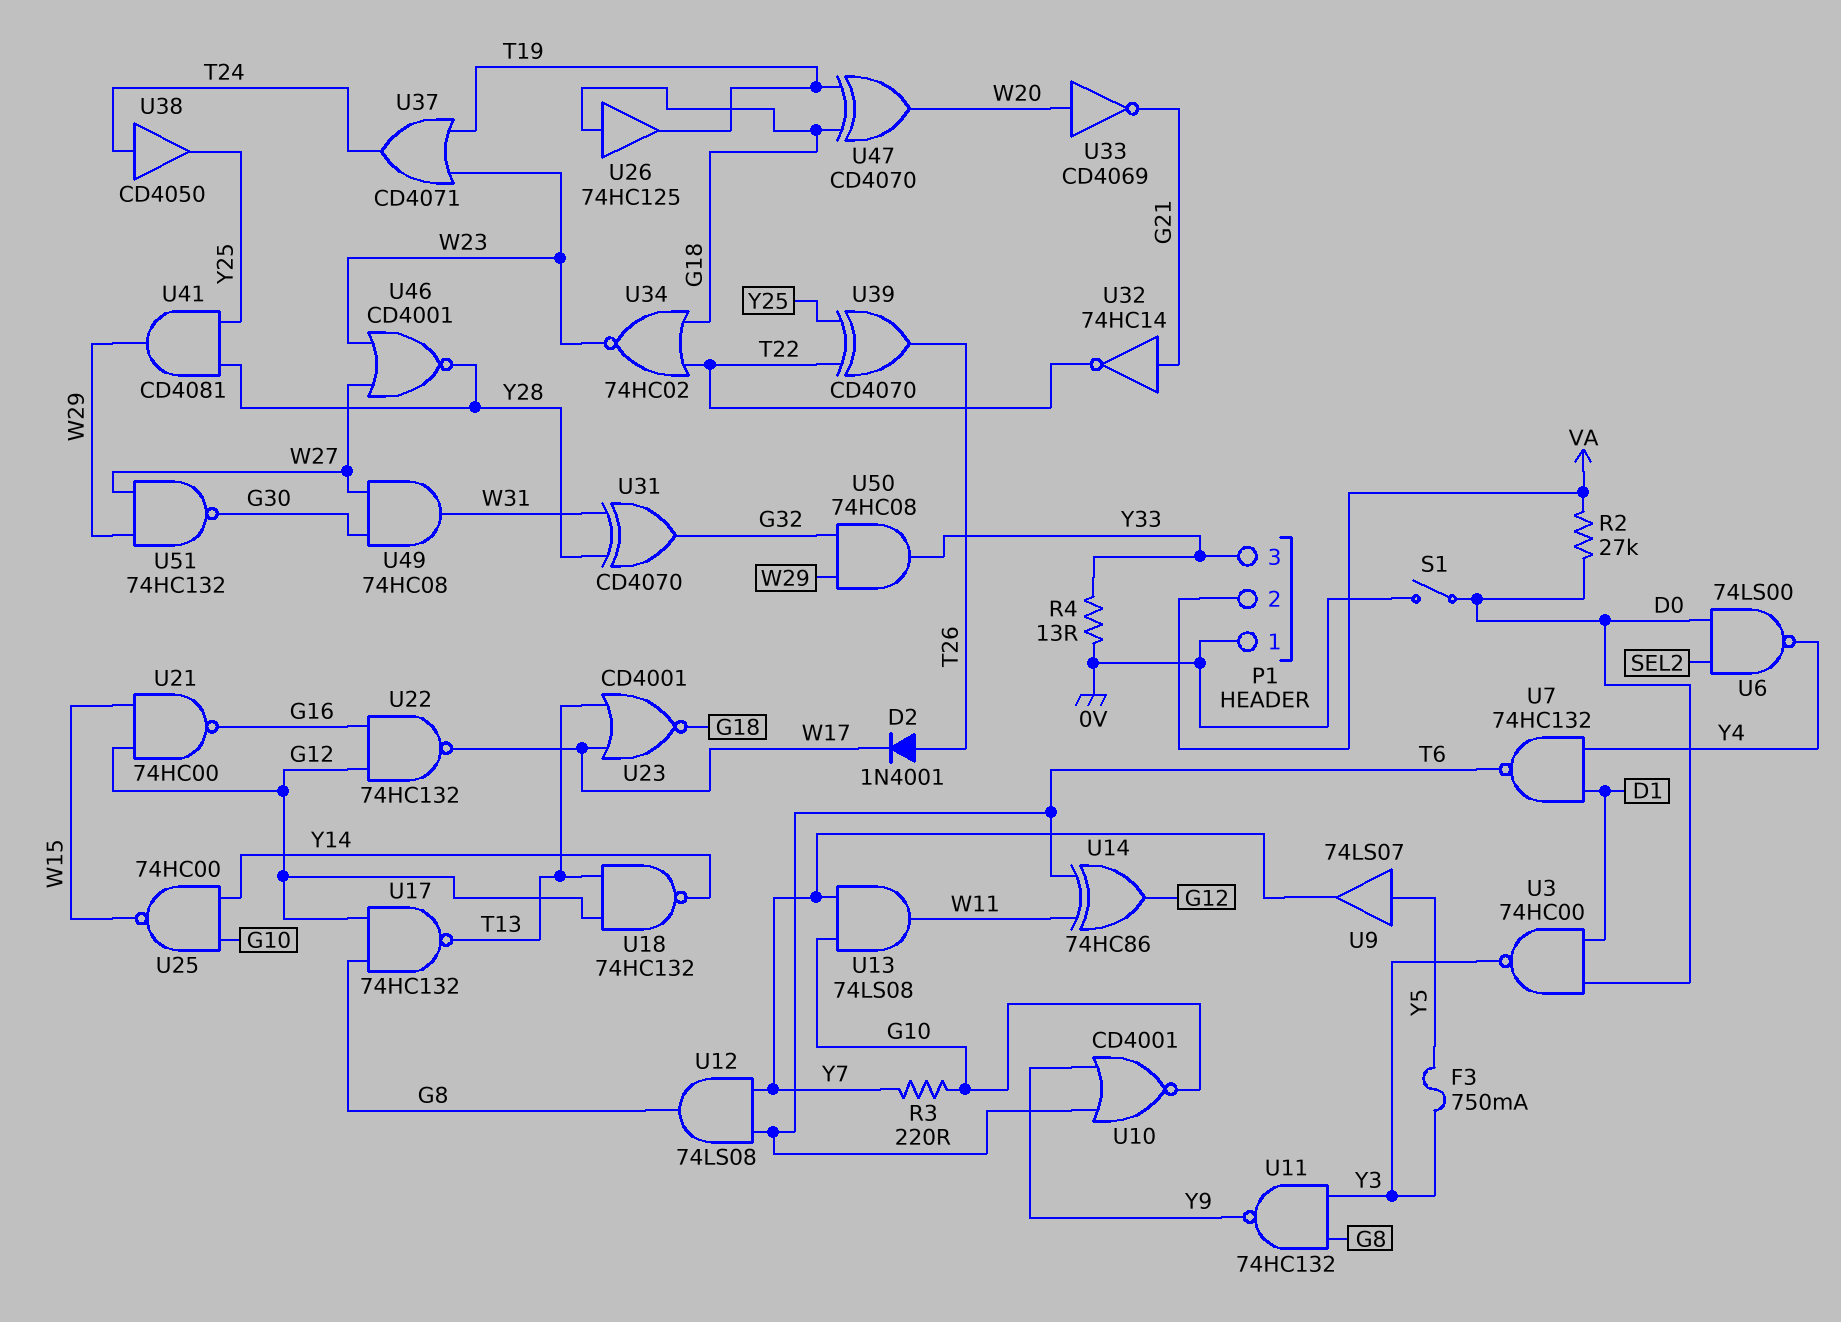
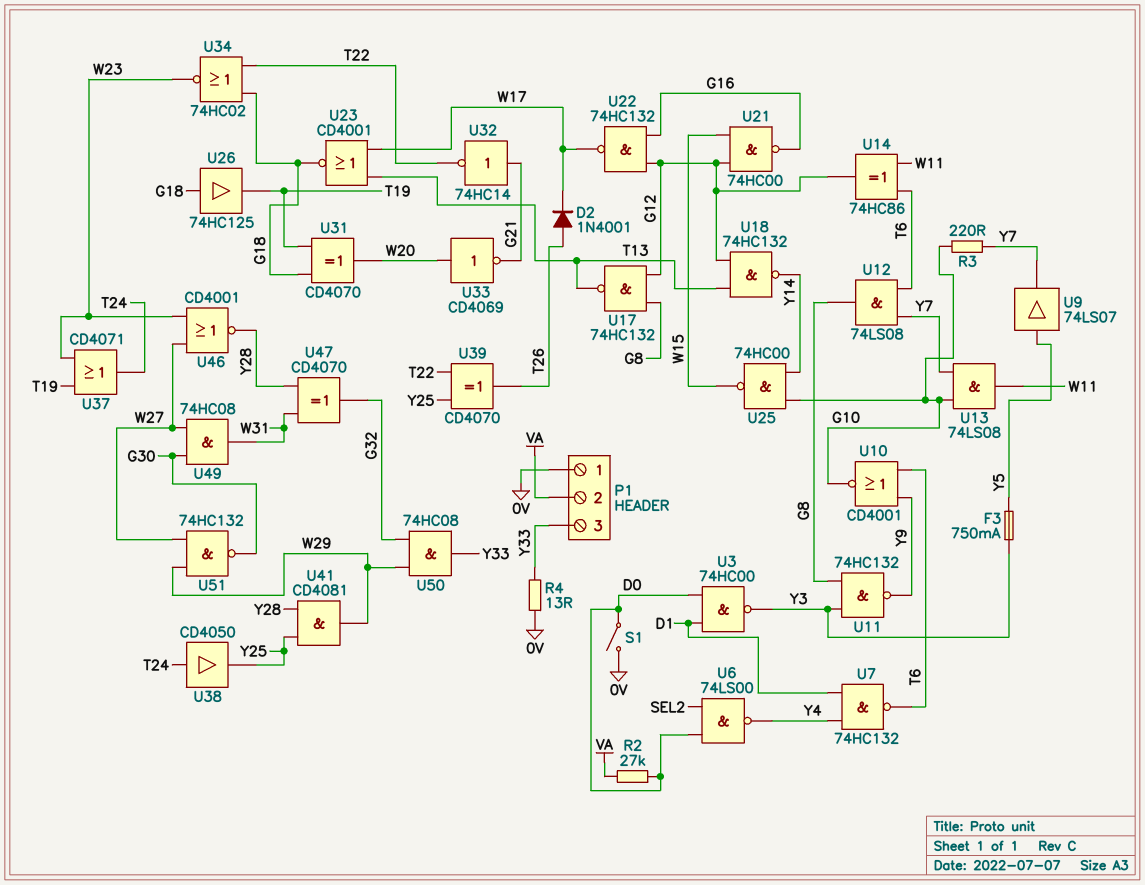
U31: XOR CD4070 (in W31, in Y28, out G32) -> XOR CD4070 (in G18, in T19, out W20)
U47: XOR CD4070 (in G18, in T19, out W20) -> XOR CD4070 (in W31, in Y28, out G32)

